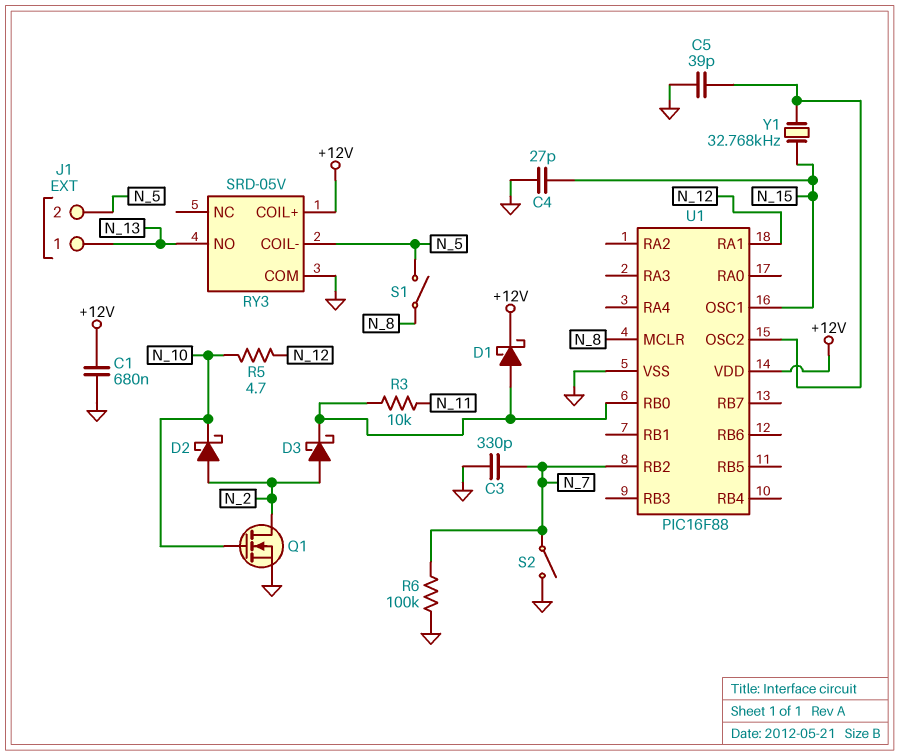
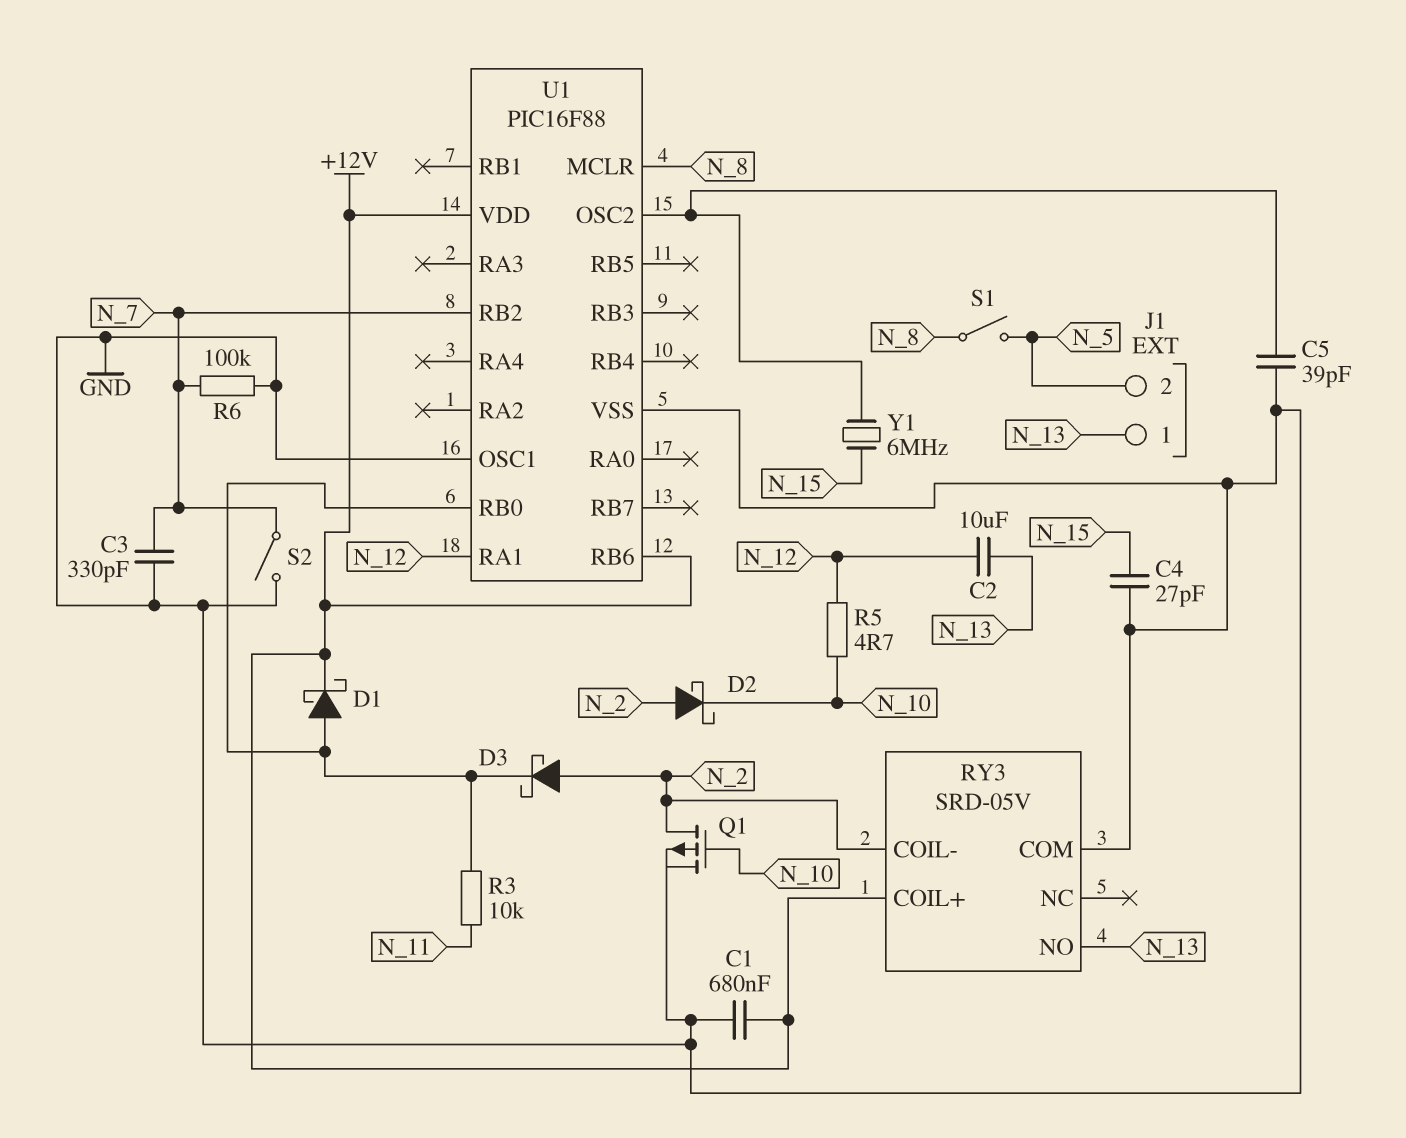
C2: none -> 10uF (N_12, N_13)
Q1: NMOS (G N_10, D N_2, S GND) -> PMOS (G N_10, D N_2, S GND)
RY3 pin COIL-: N_5 -> N_2
U1 pin OSC1: N_15 -> GND
U1 pin RB6: none -> +12V
Y1: 32.768kHz (N_15, U1/OSC2) -> 6MHz (N_15, U1/OSC2)

